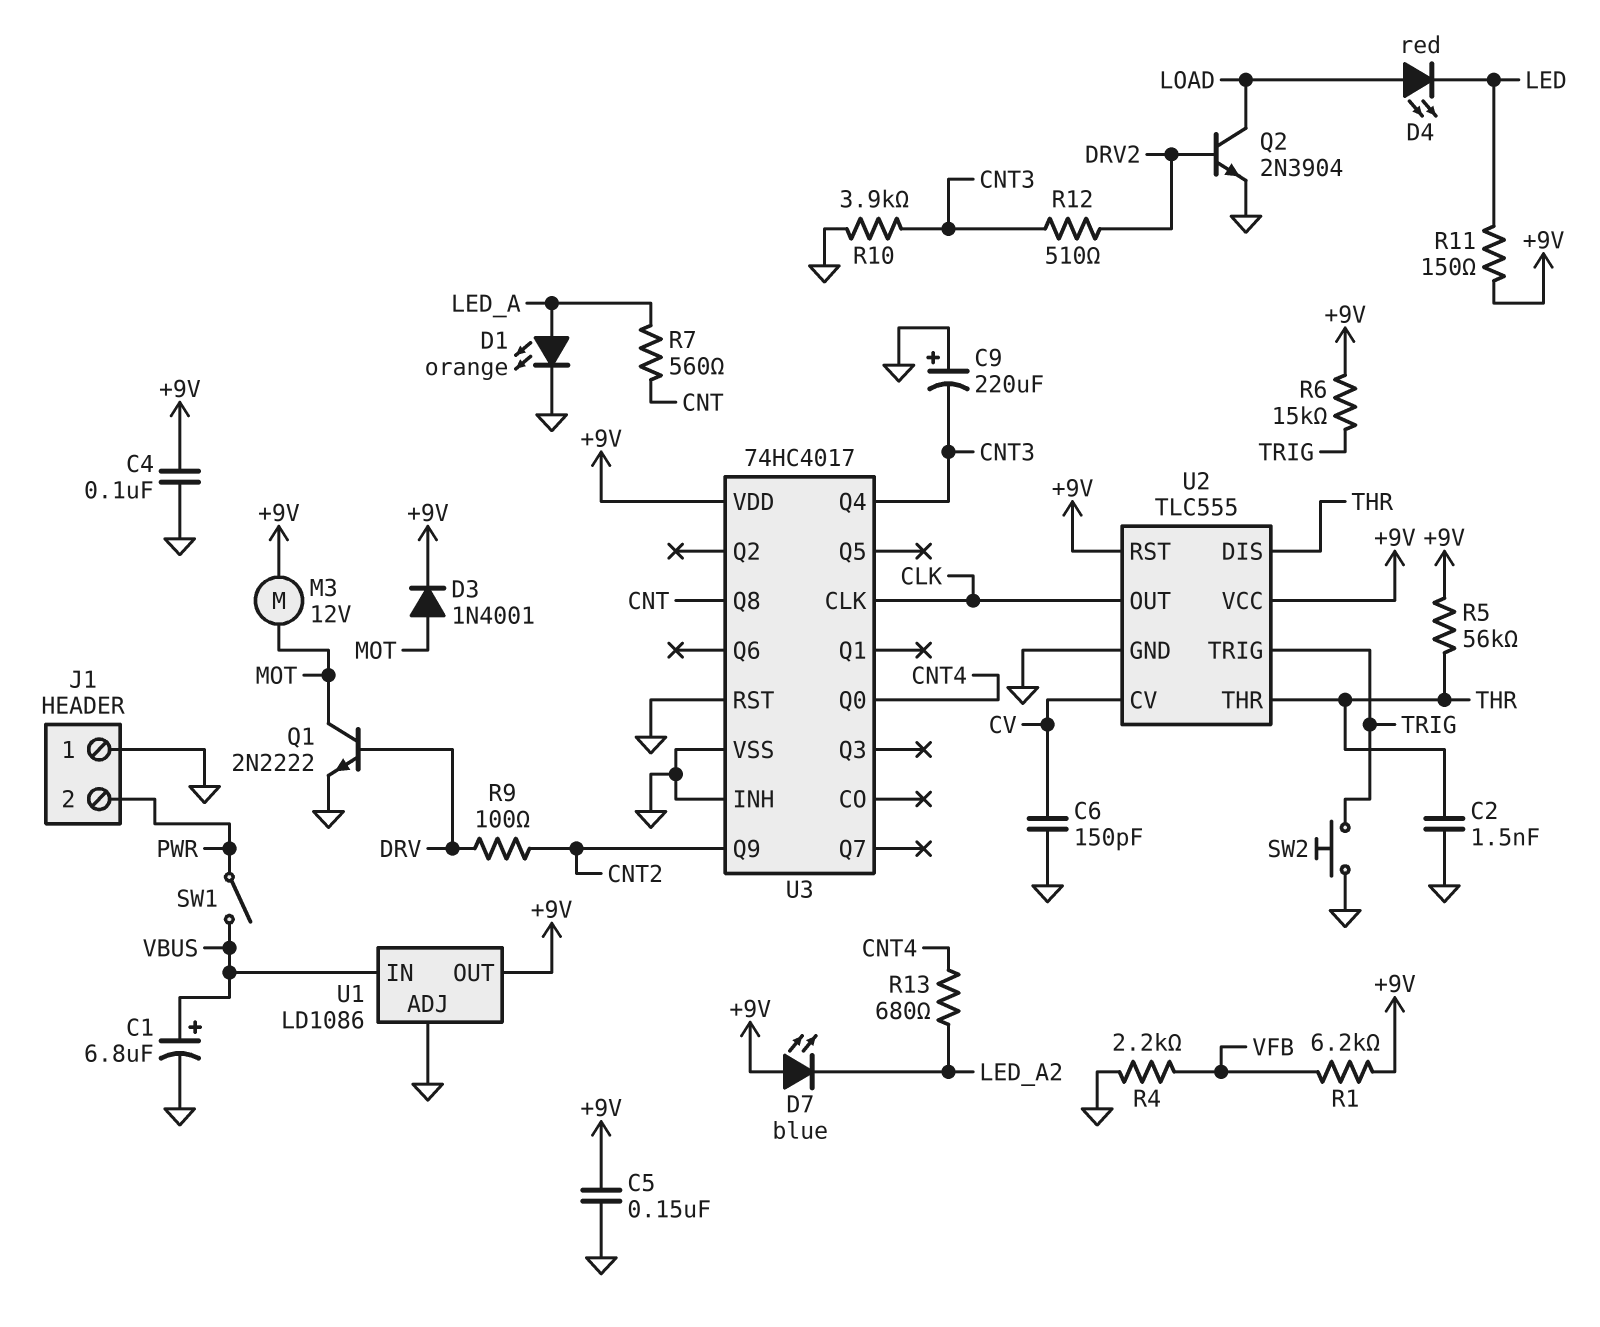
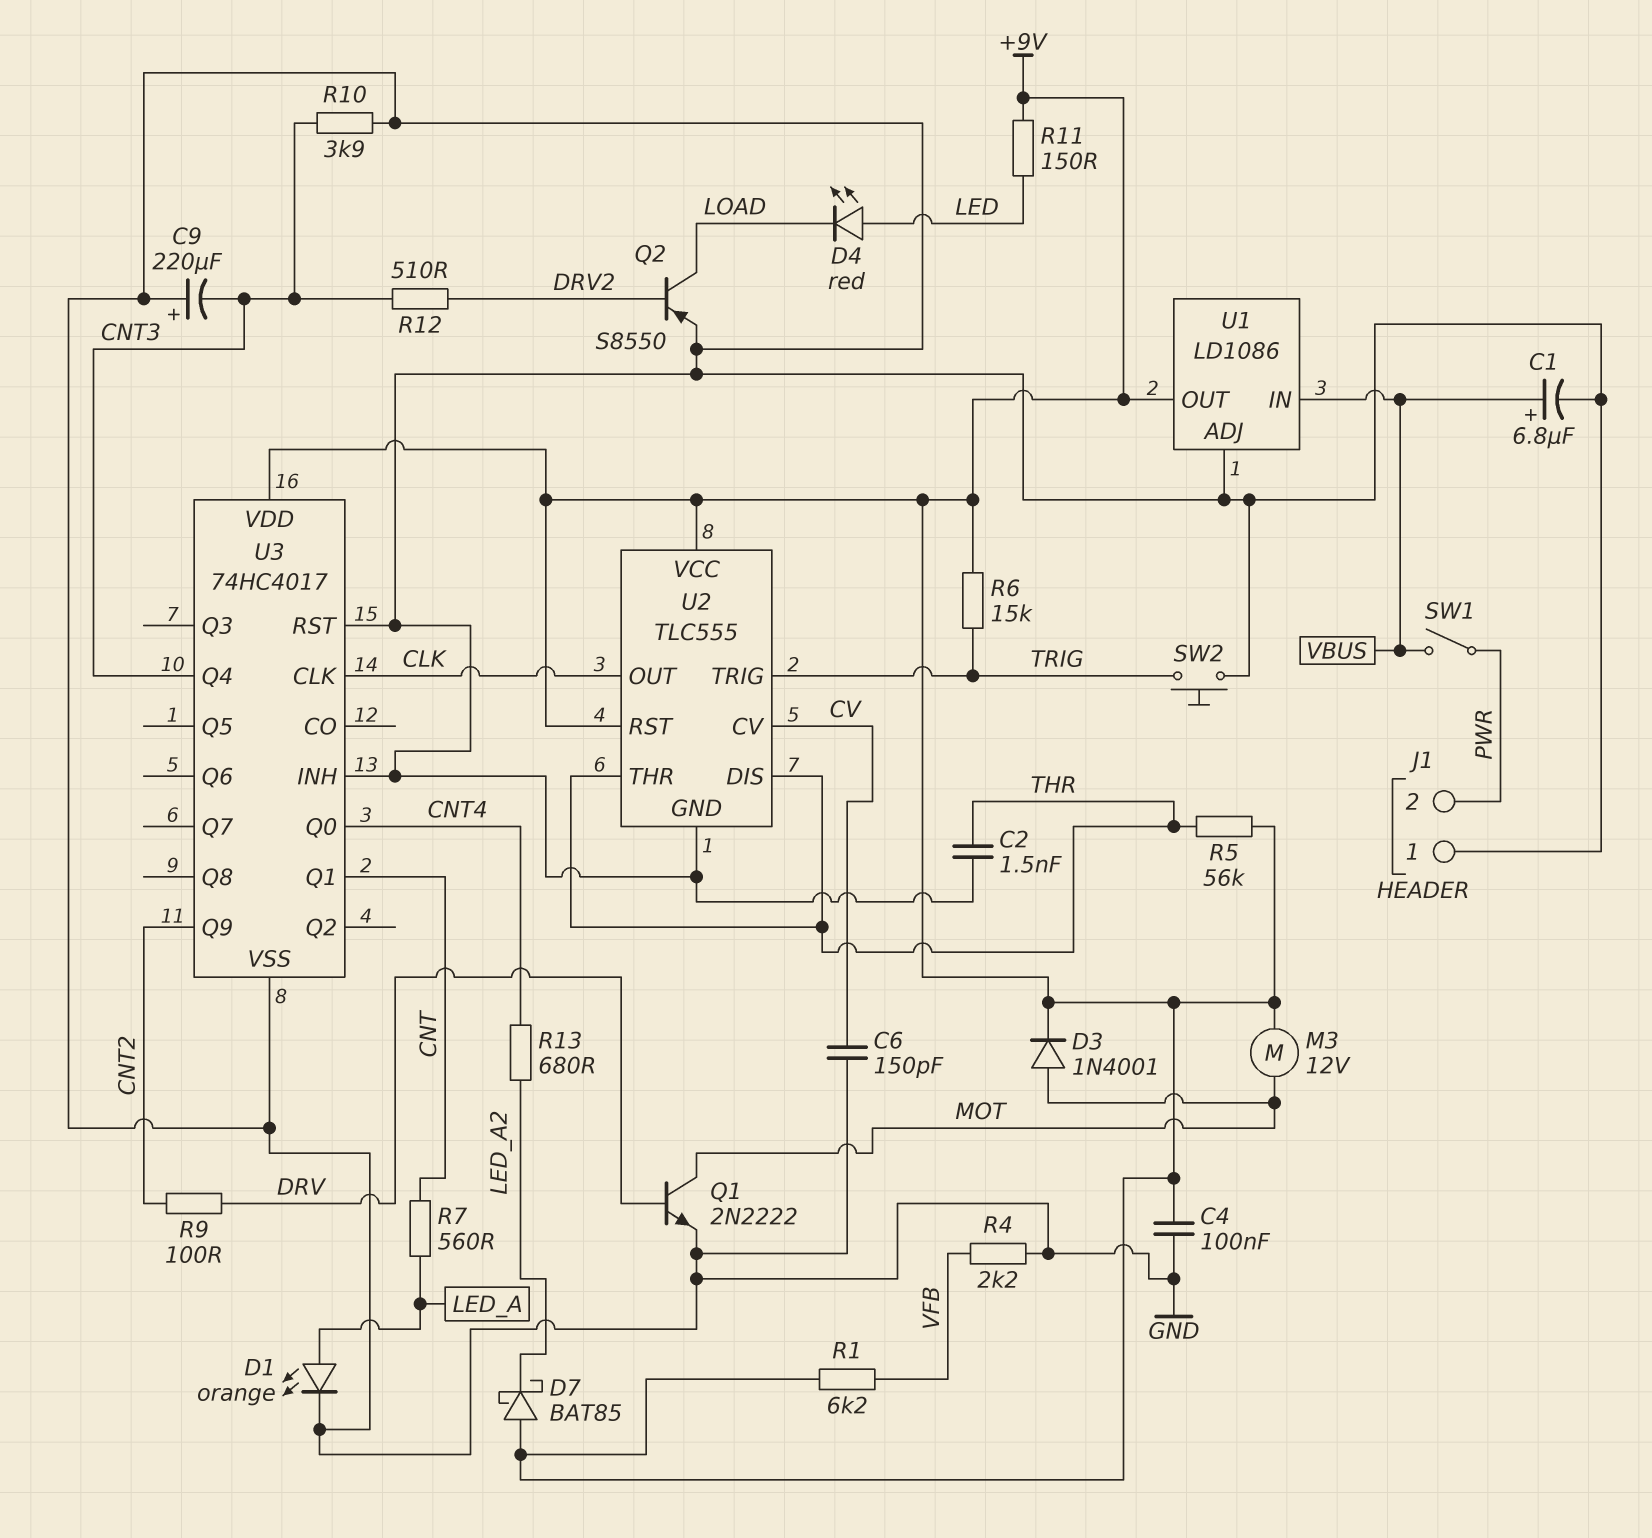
C5: 150nF (+9V, GND) -> none
D4: LED red (A LOAD, K LED) -> LED red (A LED, K LOAD)
D7: LED blue (A +9V, K LED_A2) -> schottky BAT85 (A +9V, K LED_A2)
Q2: NPN 2N3904 (B DRV2, C LOAD, E GND) -> PNP S8550 (B DRV2, C LOAD, E GND)
U3 pin Q1: none -> CNT
U3 pin Q8: CNT -> none

